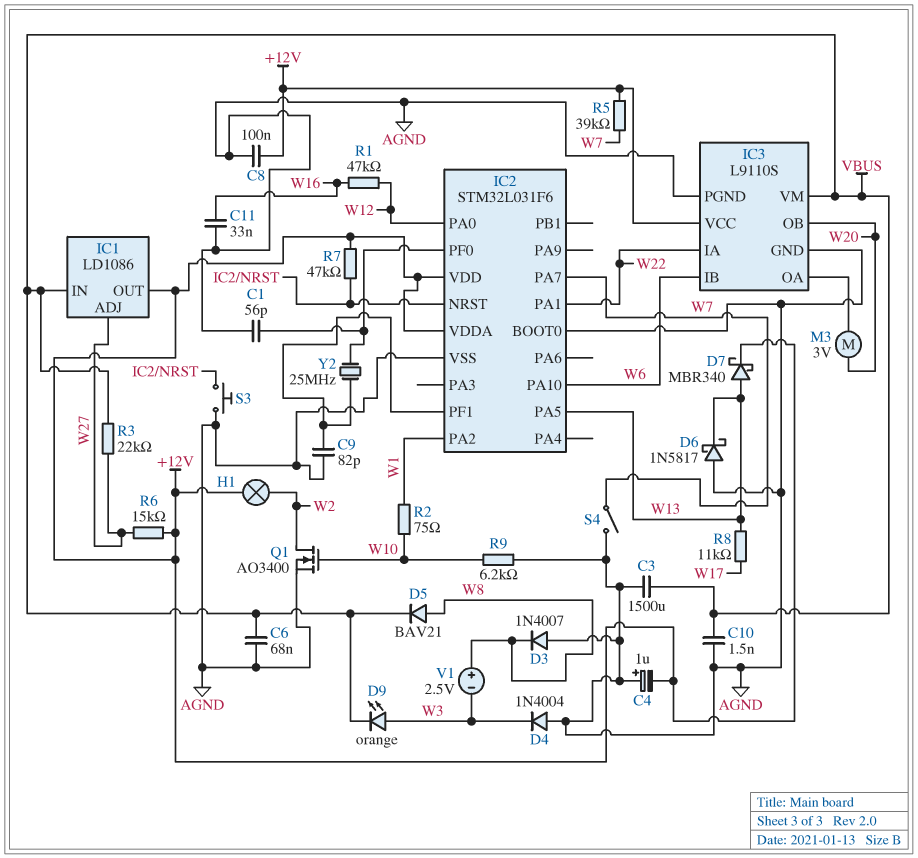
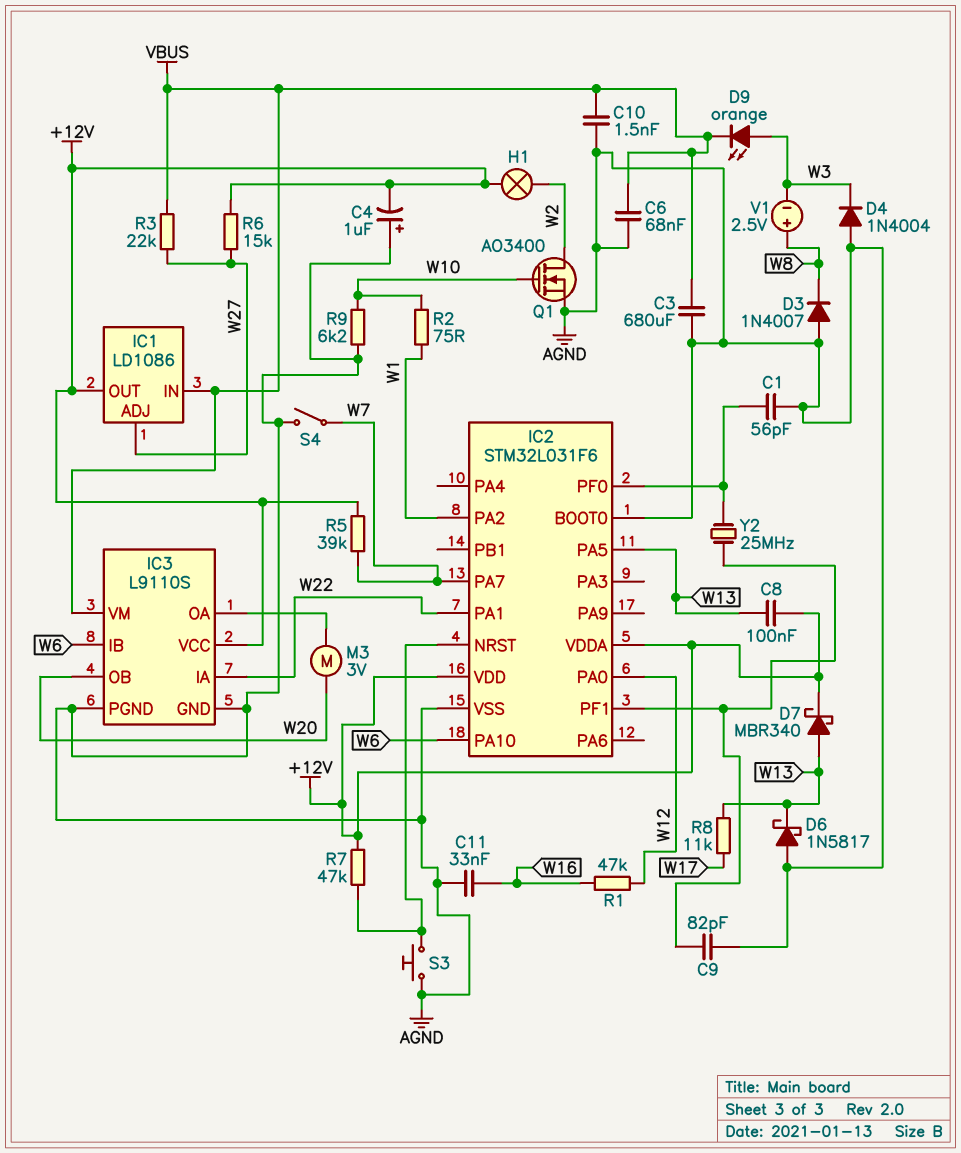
C3: 1500uF (AGND, VBUS) -> 680uF (AGND, VBUS)
C8: 100nF (+12V, AGND) -> 100nF (+12V, W13)
D5: diode BAV21 (A W8, K VBUS) -> none

